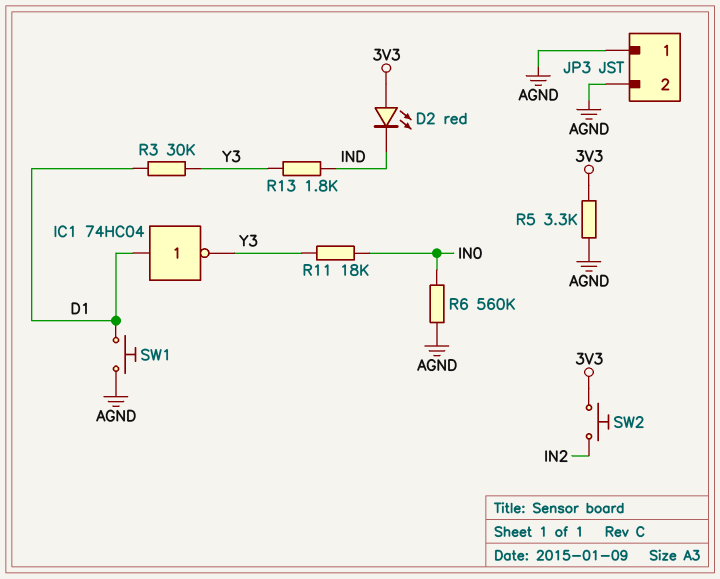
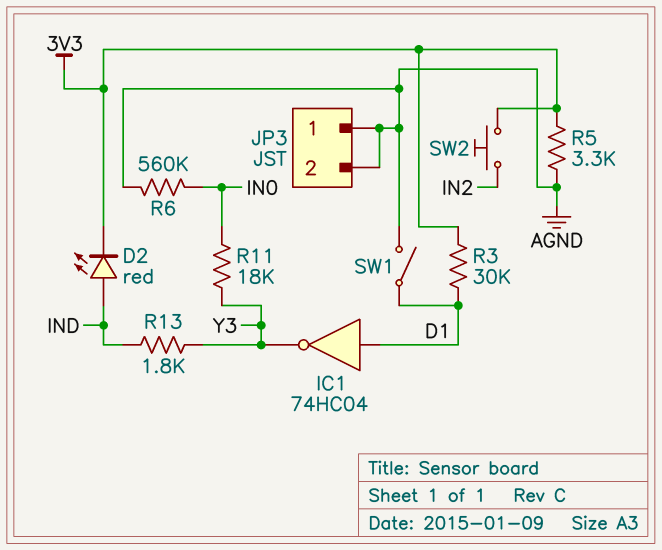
D2: LED red (A 3V3, K IND) -> LED red (A IND, K 3V3)
R3: 30k (D1, Y3) -> 30k (3V3, D1)
SW1: button (AGND, D1) -> switch (AGND, D1)

